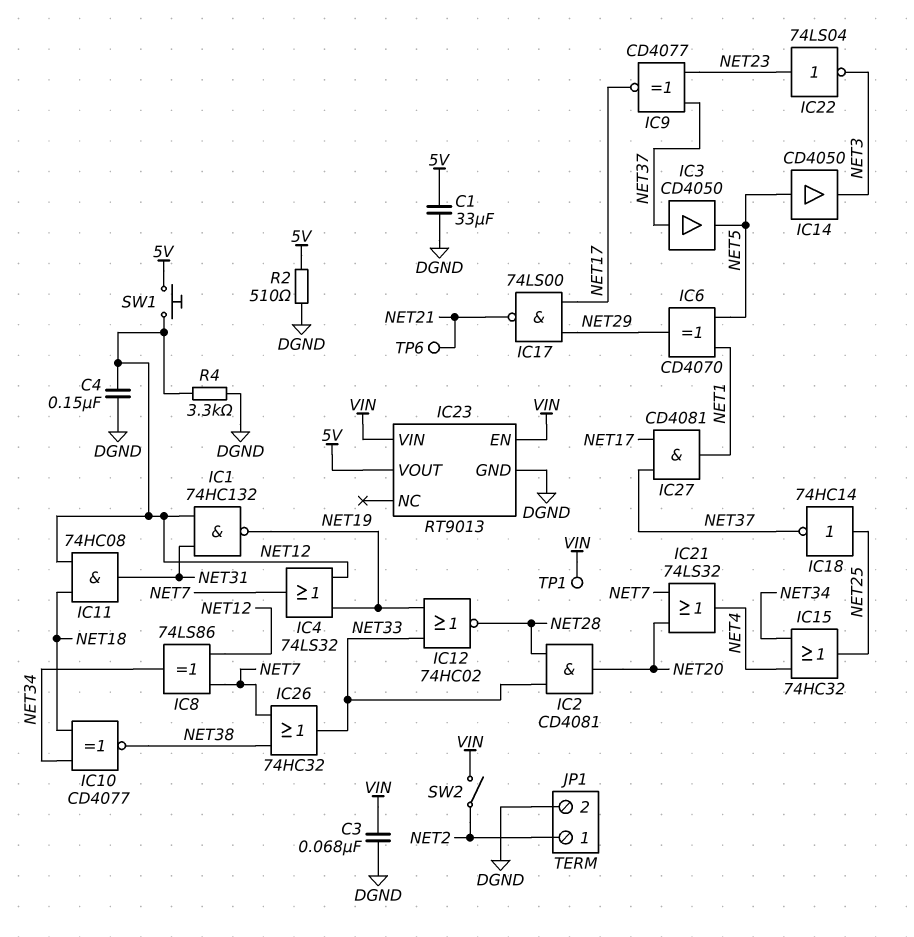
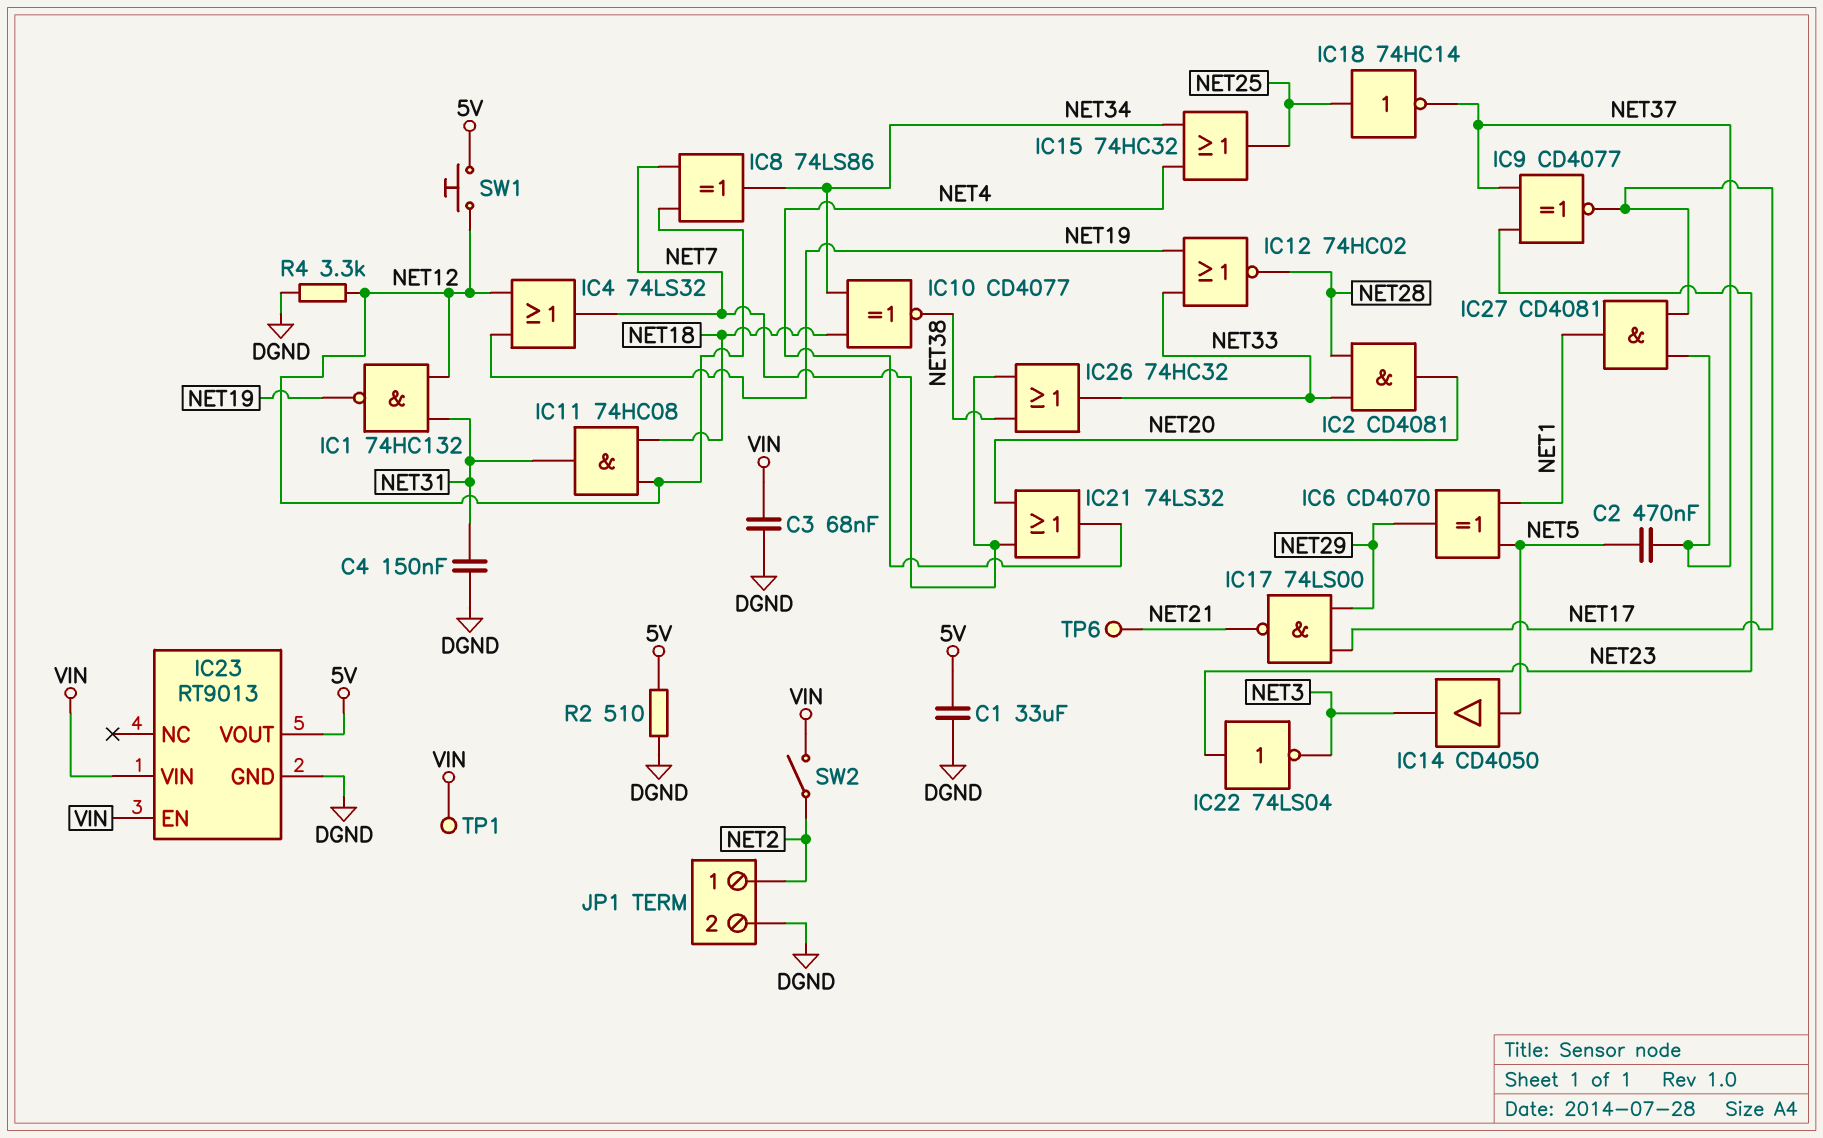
C2: none -> 470nF (NET5, NET37)
C4: 150nF (DGND, NET12) -> 150nF (DGND, NET31)
IC3: buffer CD4050 (in NET37, out NET5) -> none

